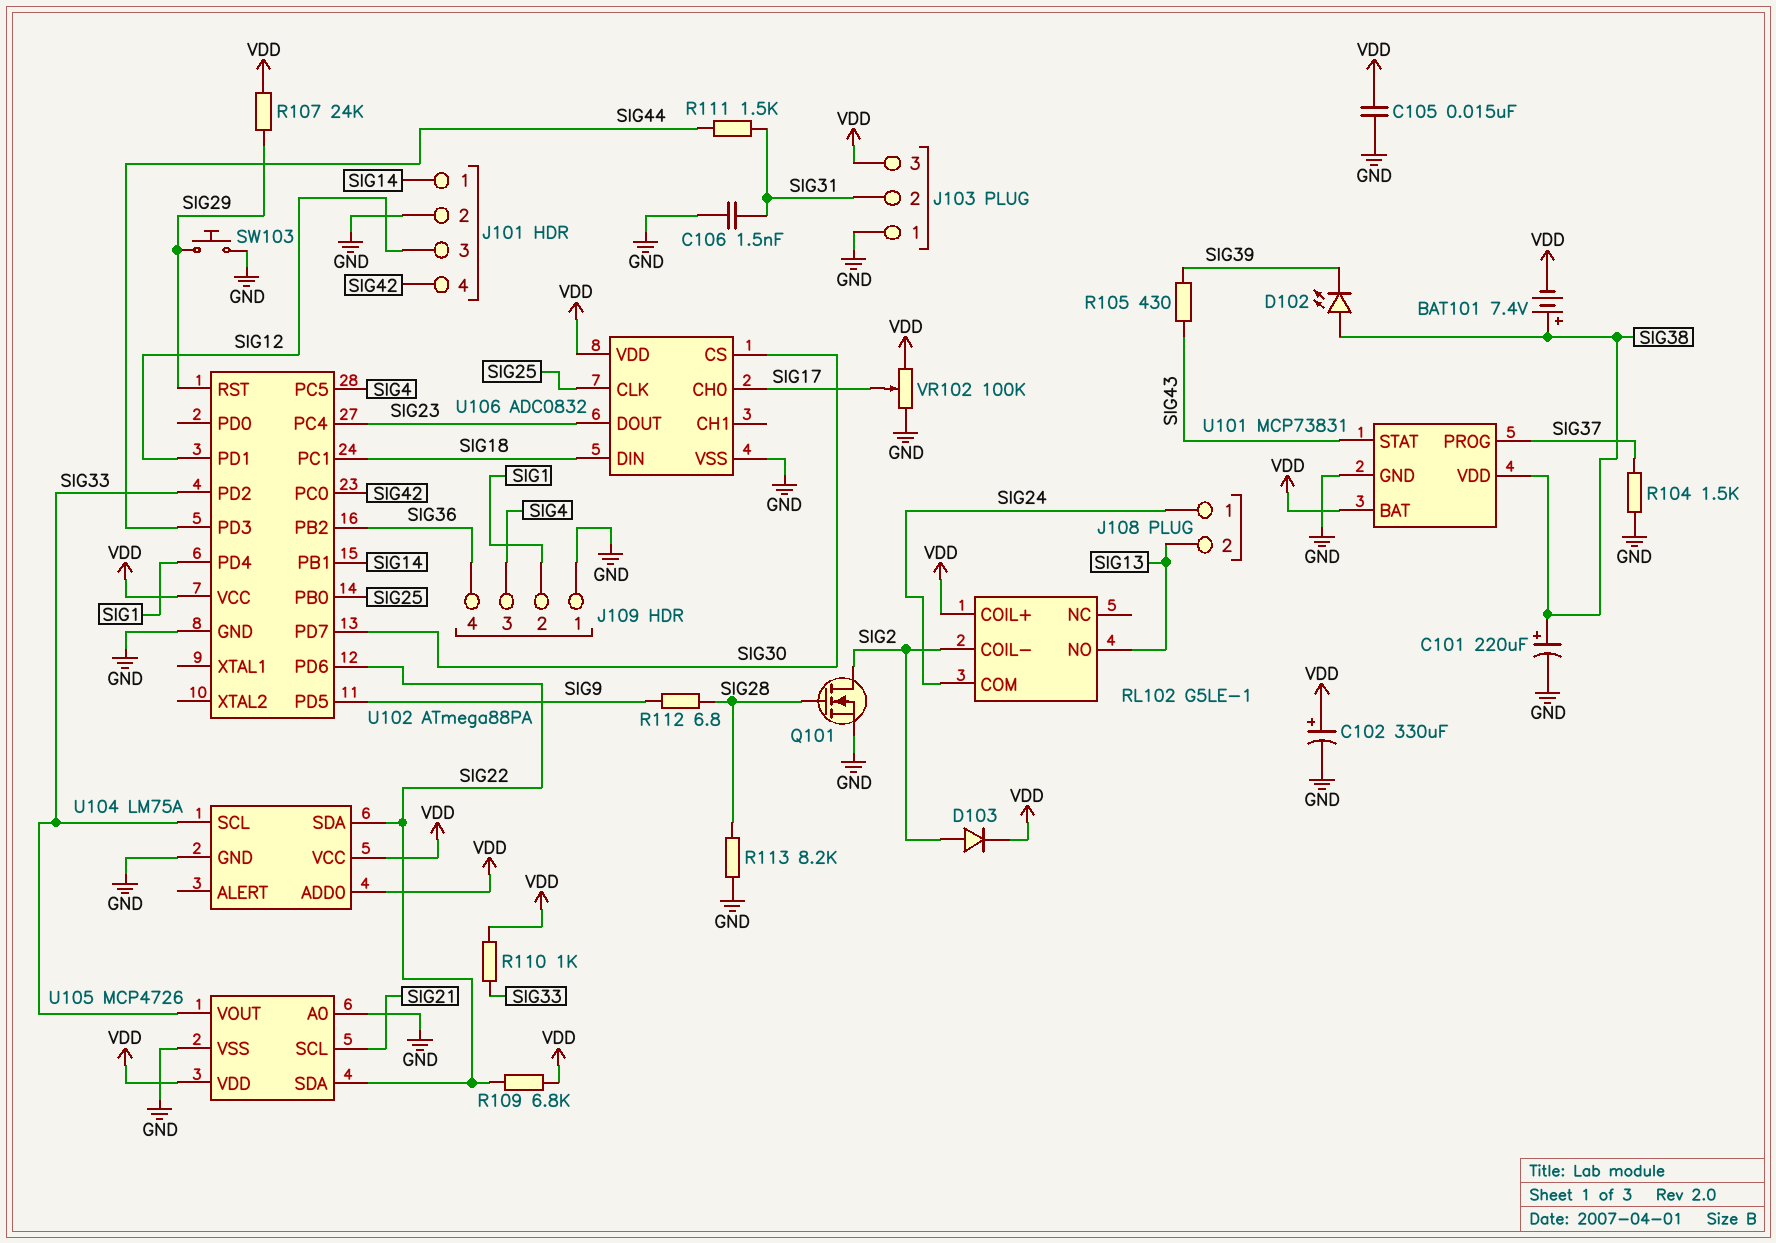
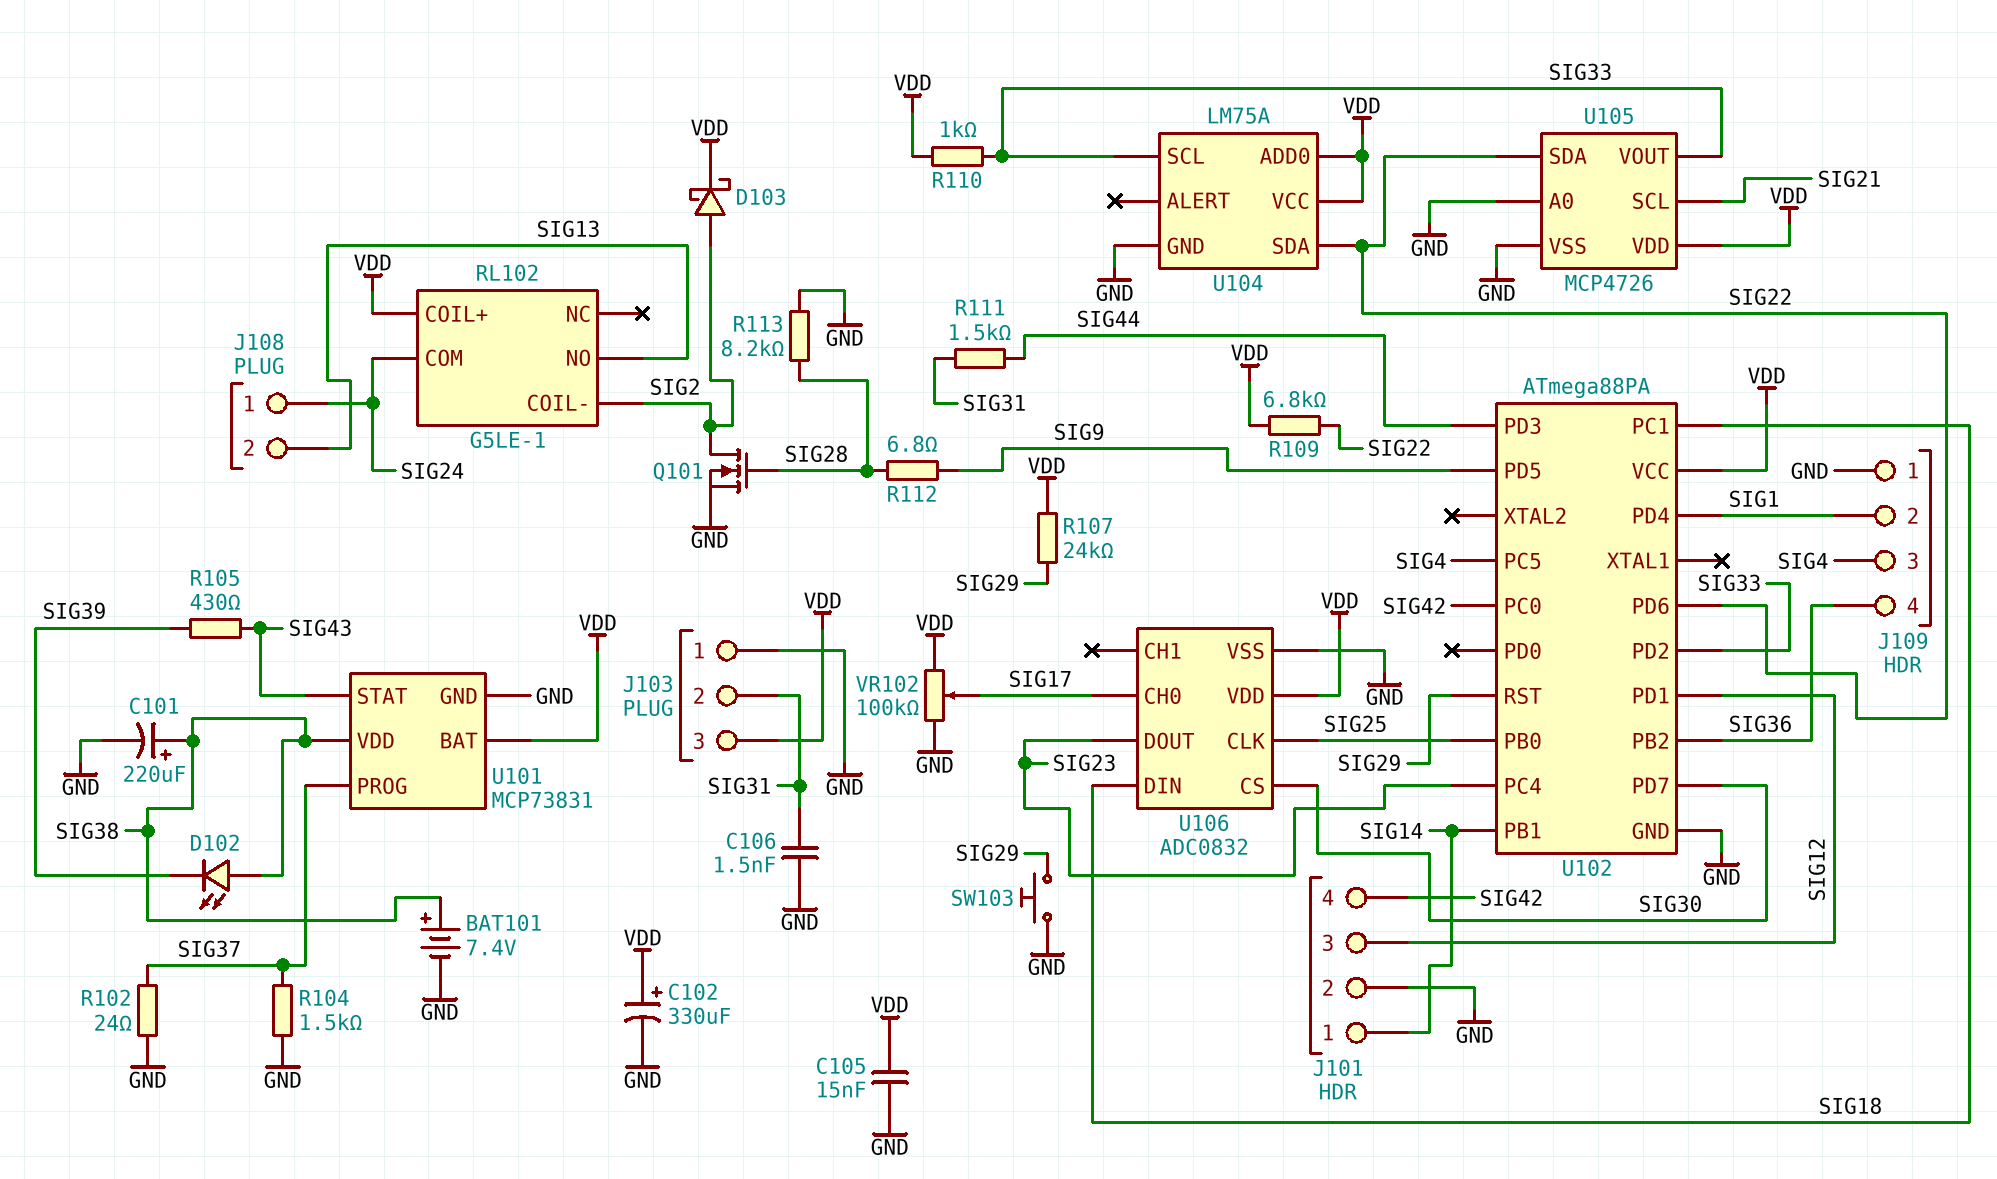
BAT101: 7.4V (plus SIG38, minus VDD) -> 7.4V (plus SIG38, minus GND)
D103: diode (A SIG2, K VDD) -> schottky (A SIG2, K VDD)
R102: none -> 24 (GND, SIG37)

